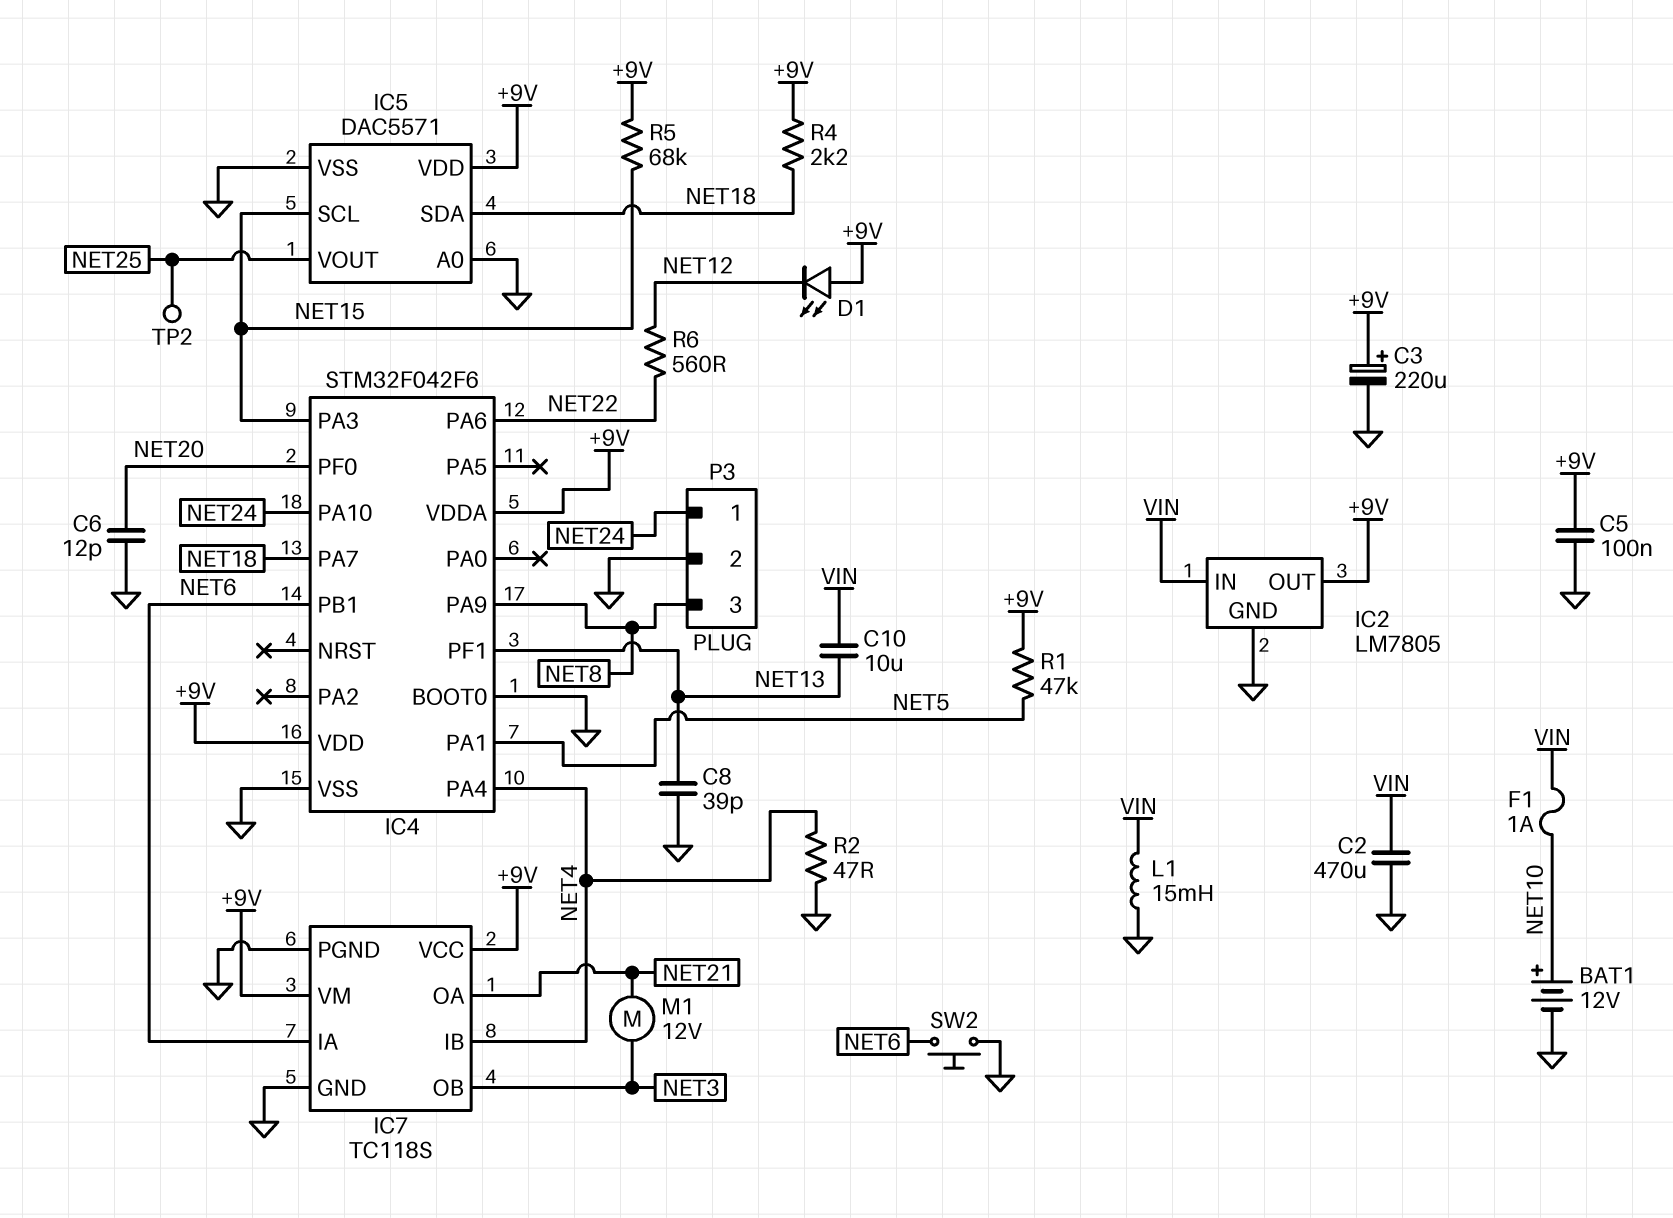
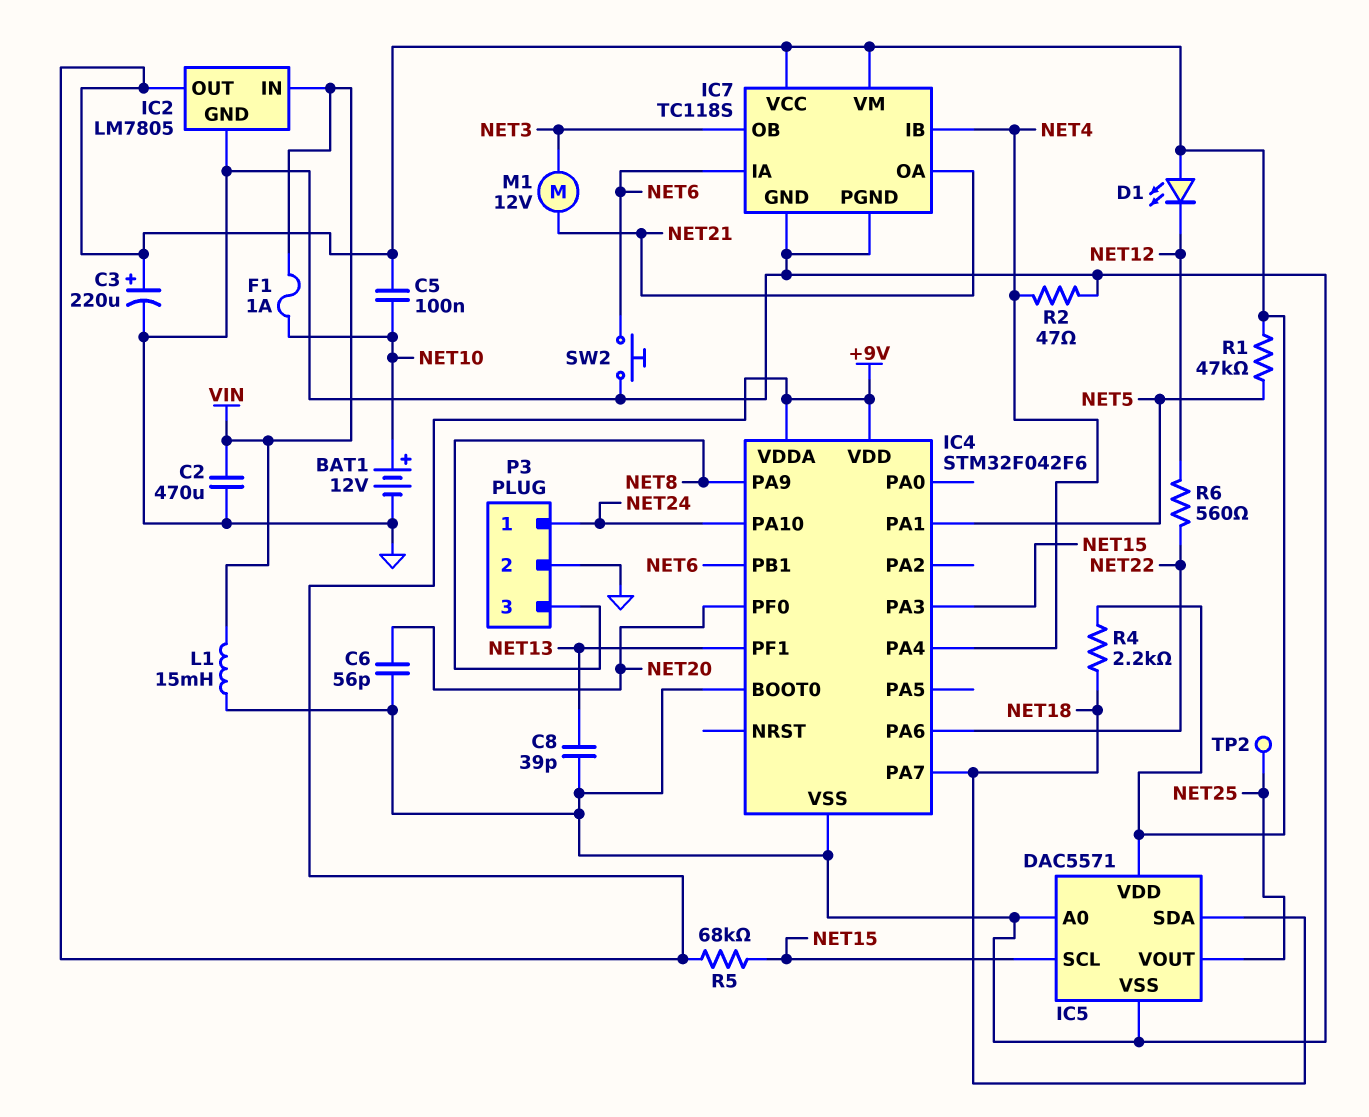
C5: 100nF (+9V, GND) -> 100nF (+9V, NET10)
C6: 12pF (GND, NET20) -> 56pF (GND, NET20)
C10: 10uF (NET13, VIN) -> none

